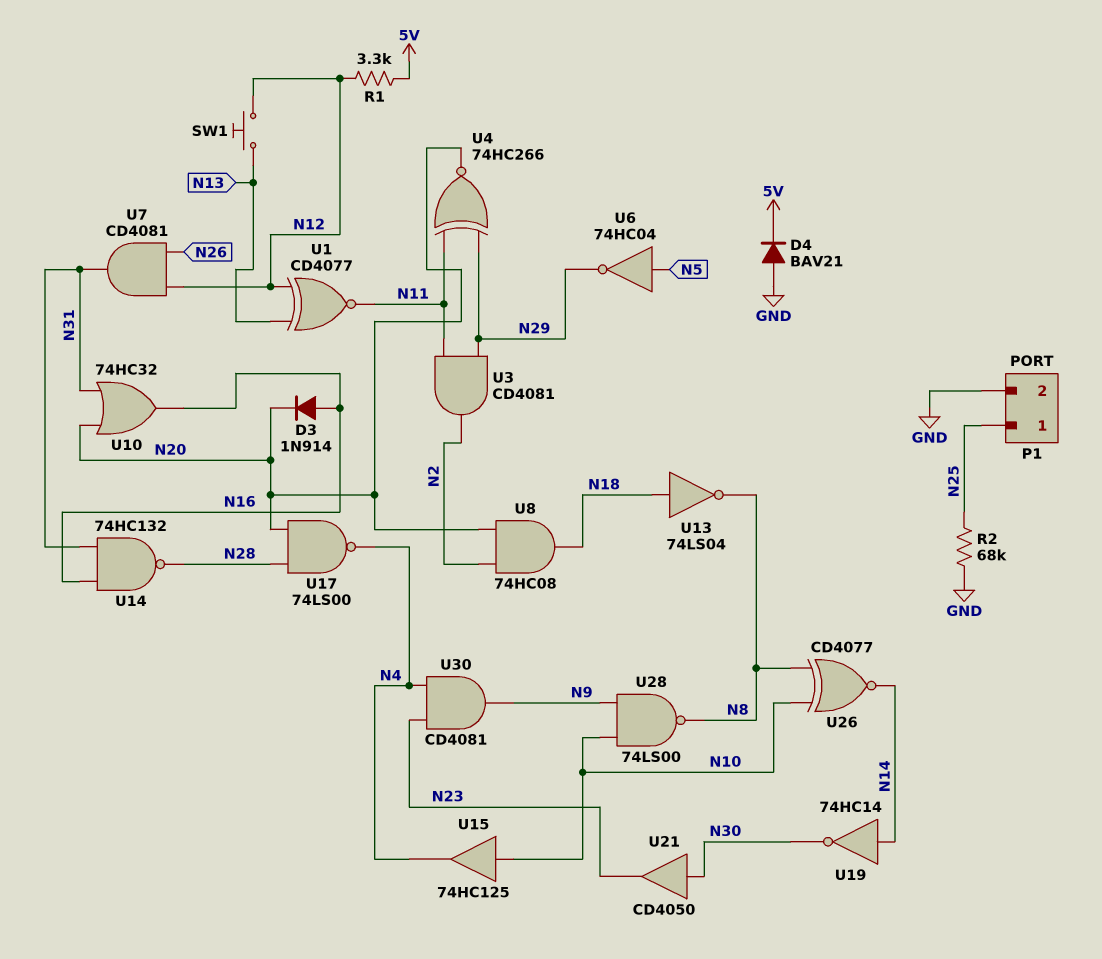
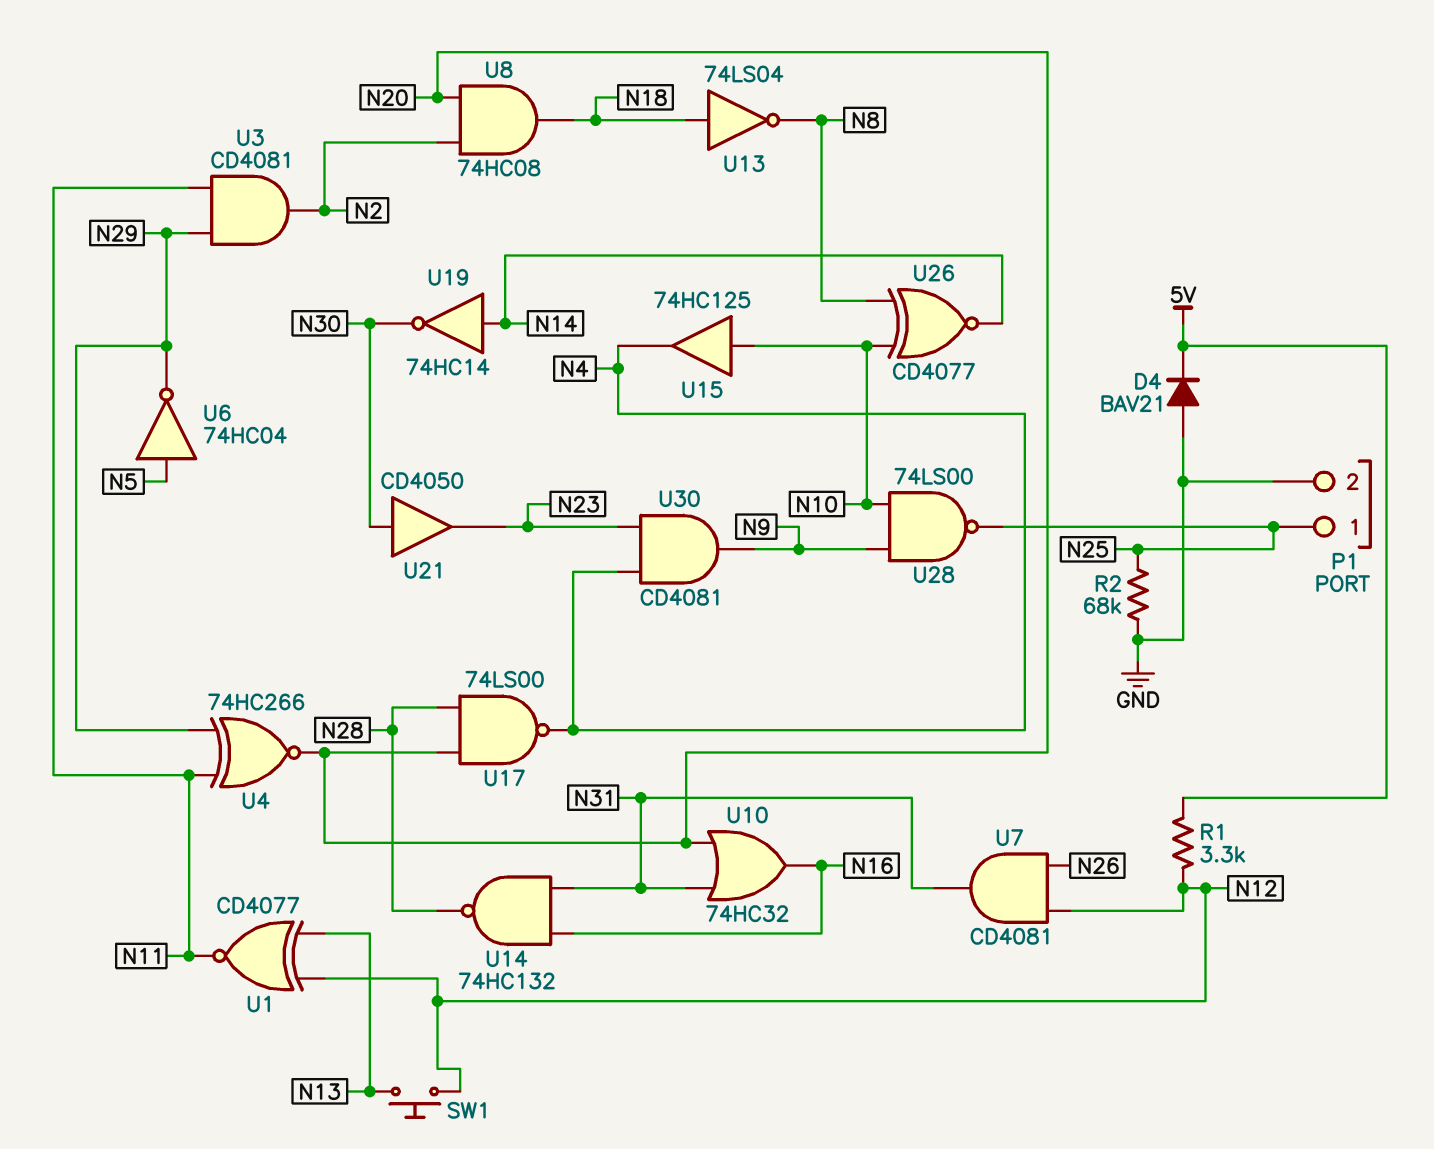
D3: diode 1N914 (A N16, K N20) -> none
U28: NAND 74LS00 (in N9, in N10, out N8) -> NAND 74LS00 (in N9, in N10, out N25)

